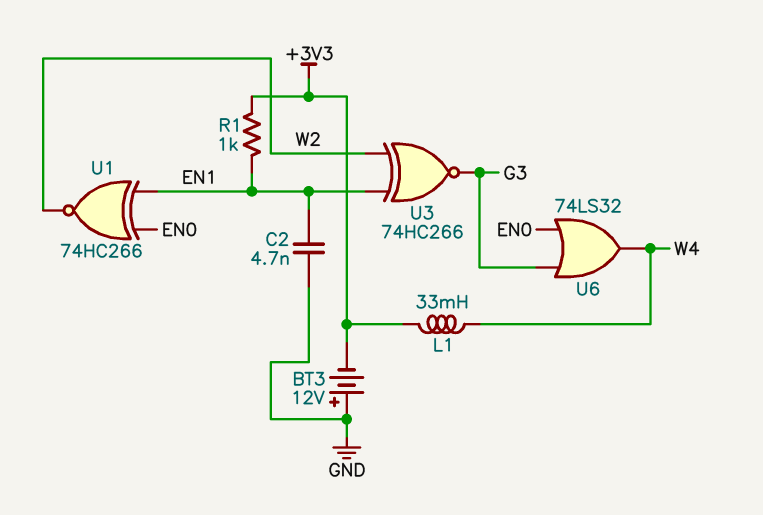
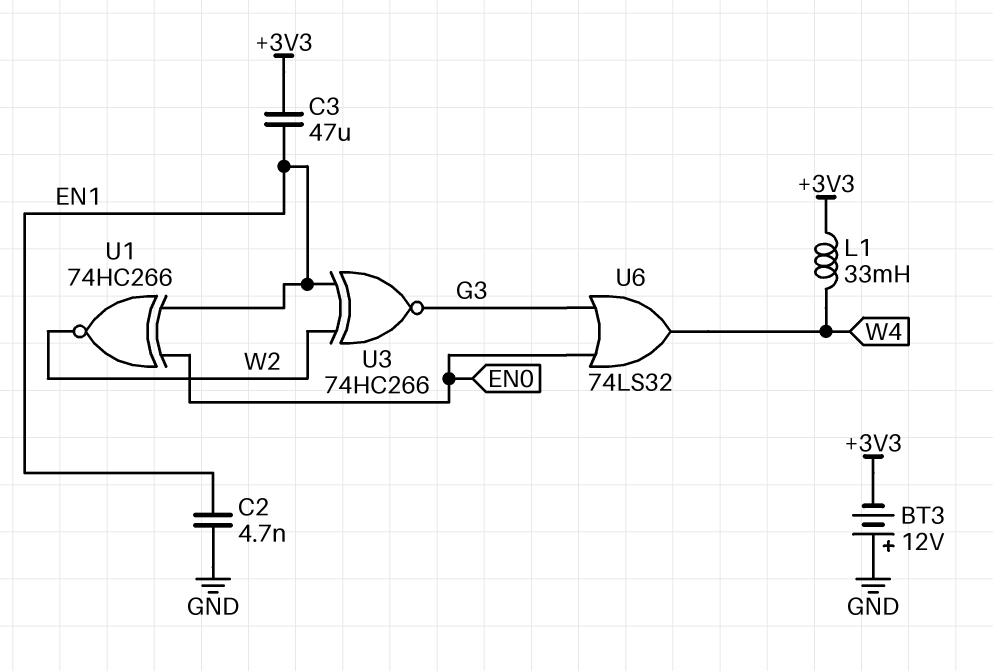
C3: none -> 47uF (+3V3, EN1)
R1: 1k (+3V3, EN1) -> none

